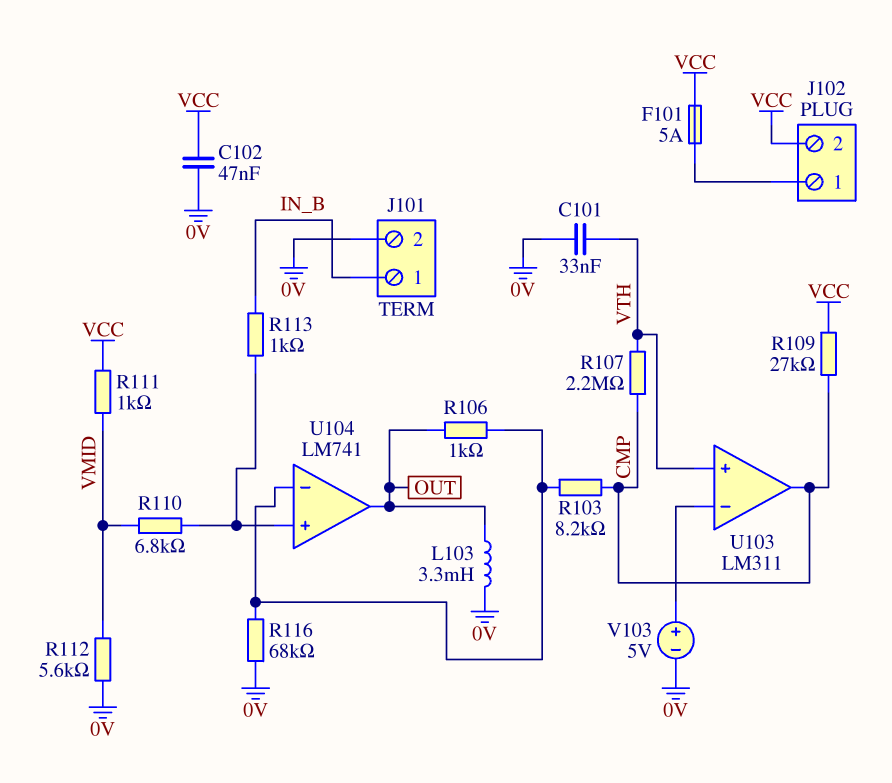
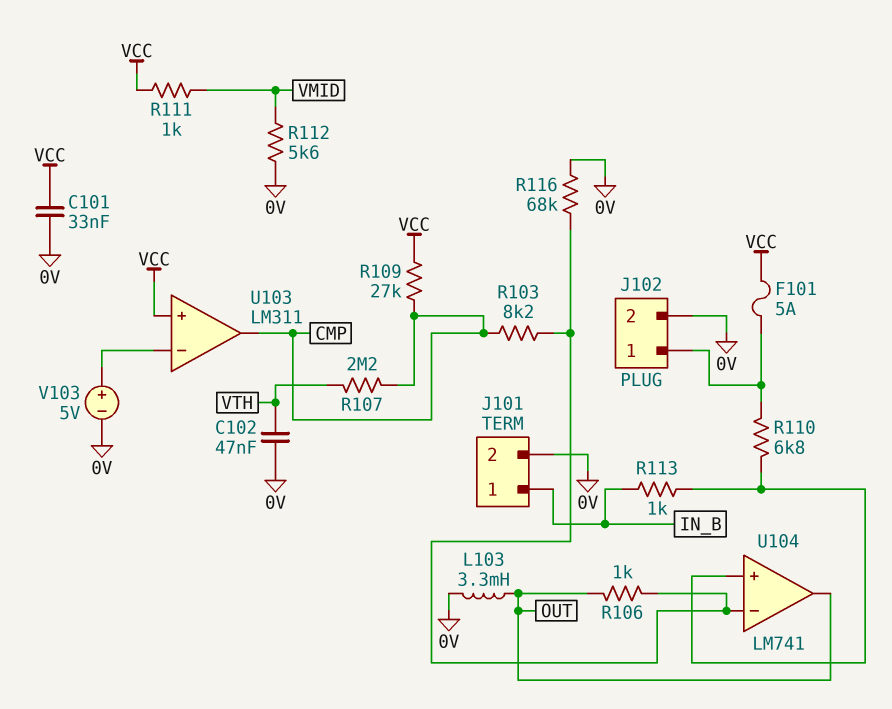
C101: 33nF (0V, VTH) -> 33nF (0V, VCC)
C102: 47nF (0V, VCC) -> 47nF (0V, VTH)
J102 pin 2: VCC -> 0V
R110: 6.8k (U104/in+, VMID) -> 6.8k (J102/1, U104/in+)
U103 pin in+: VTH -> VCC

